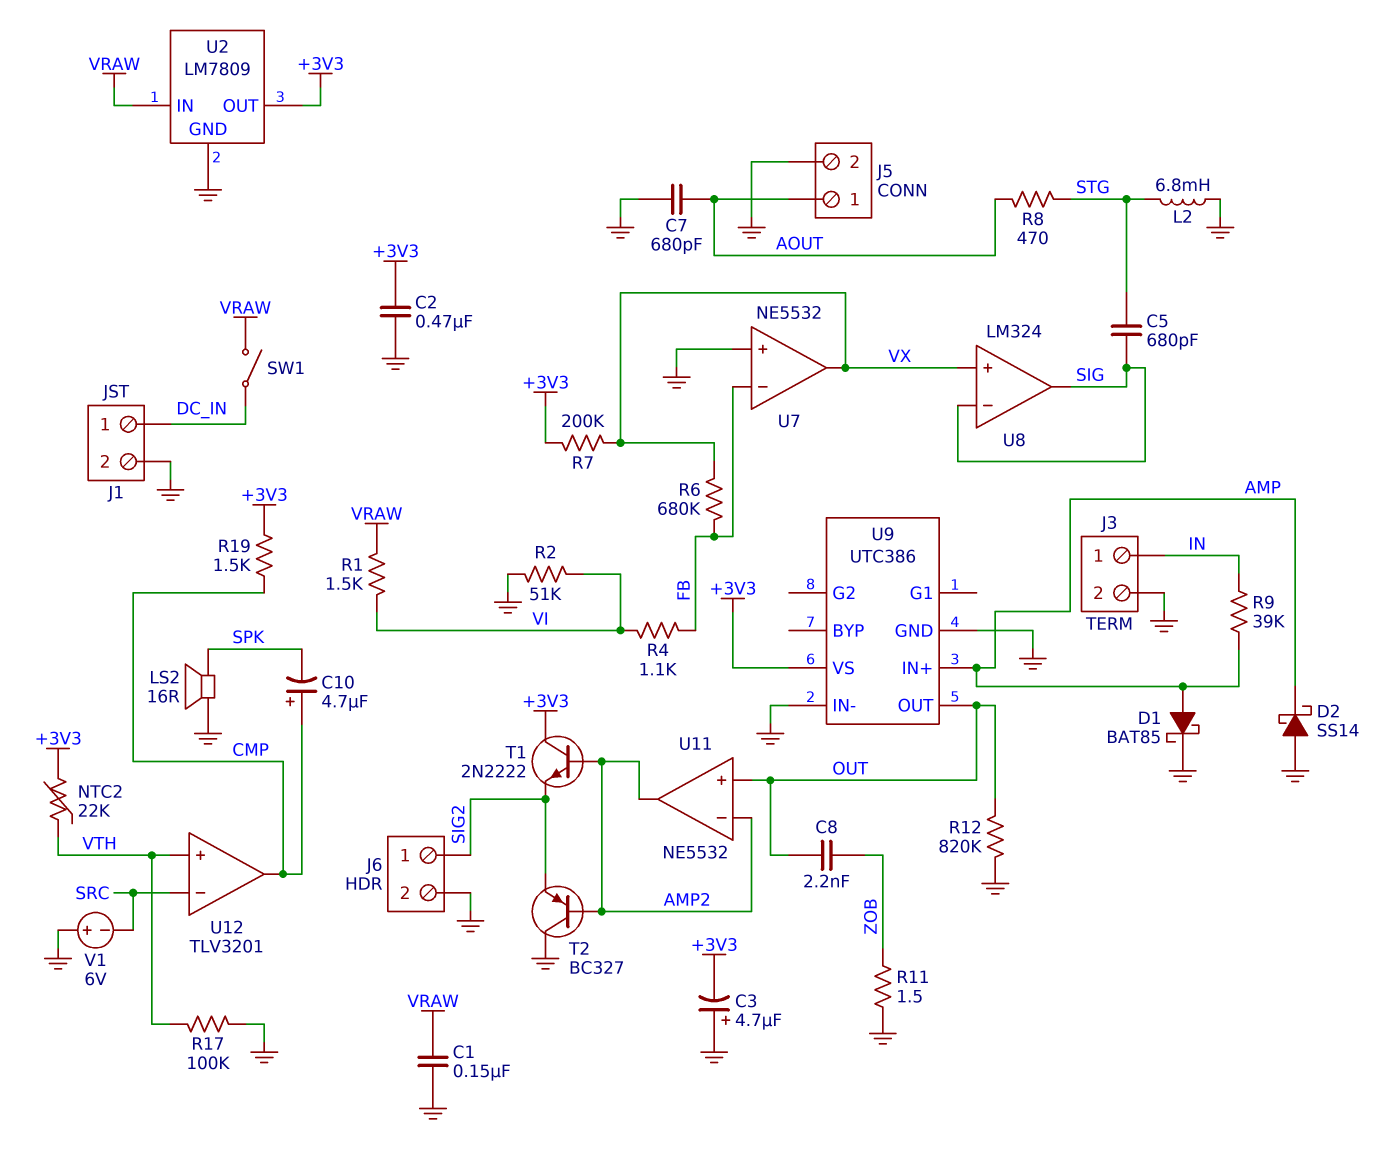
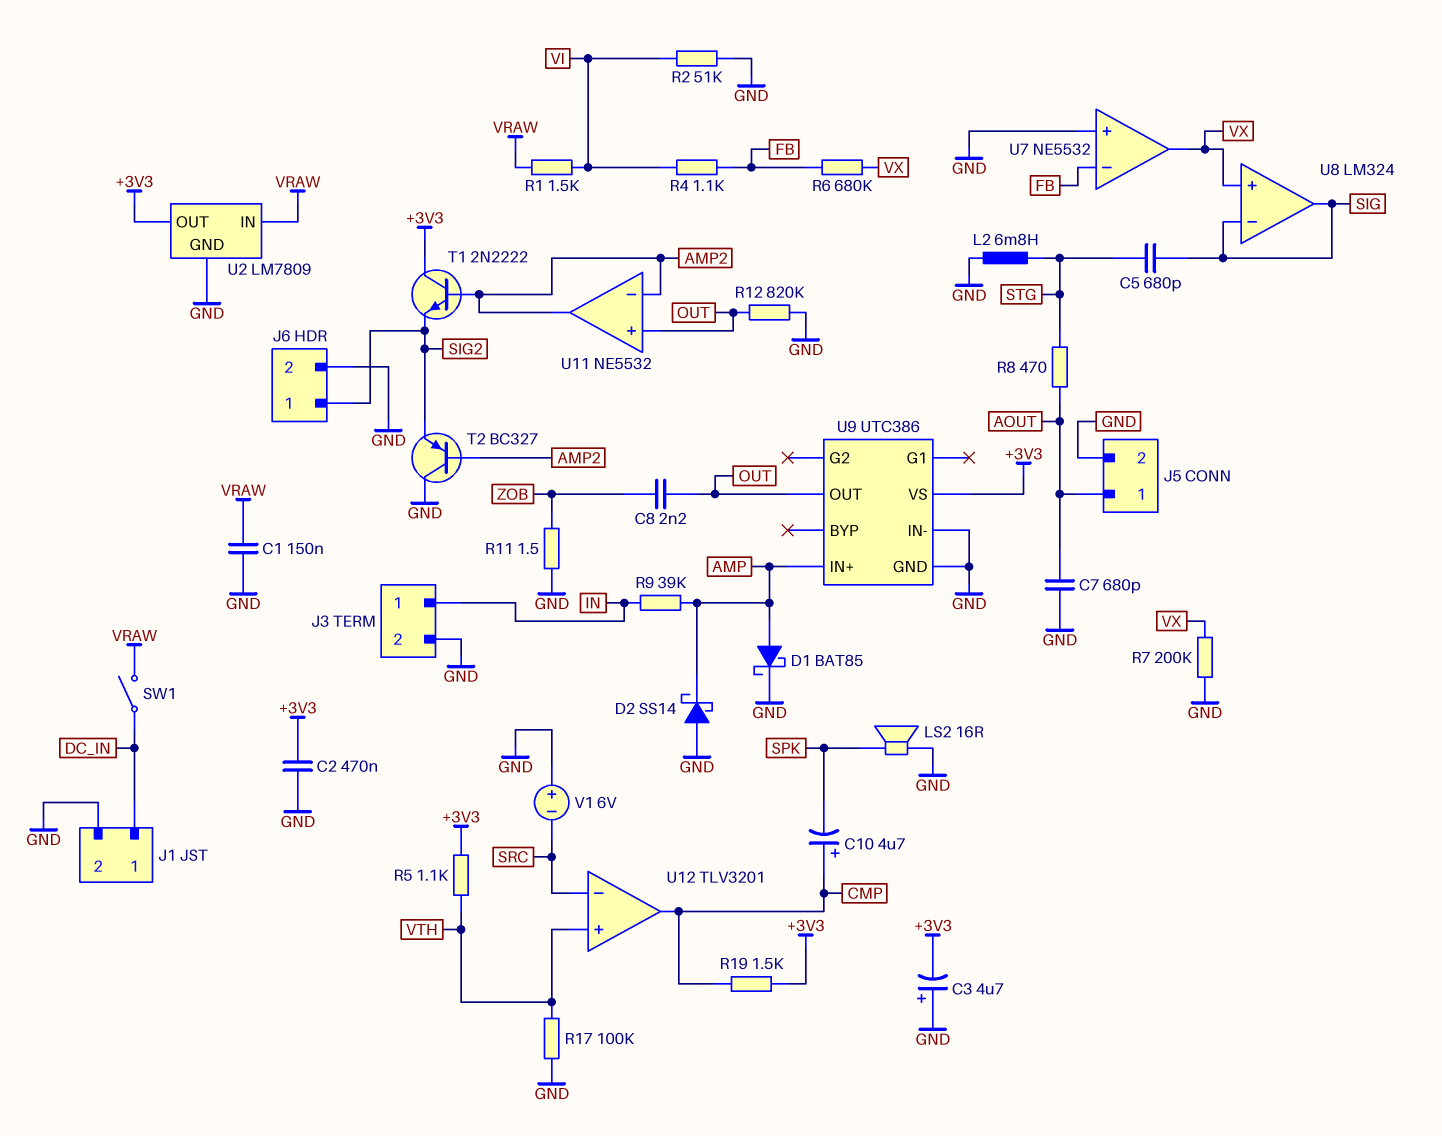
NTC2: 22k (+3V3, VTH) -> none
R5: none -> 1.1k (+3V3, VTH)
R7: 200k (+3V3, VX) -> 200k (GND, VX)

